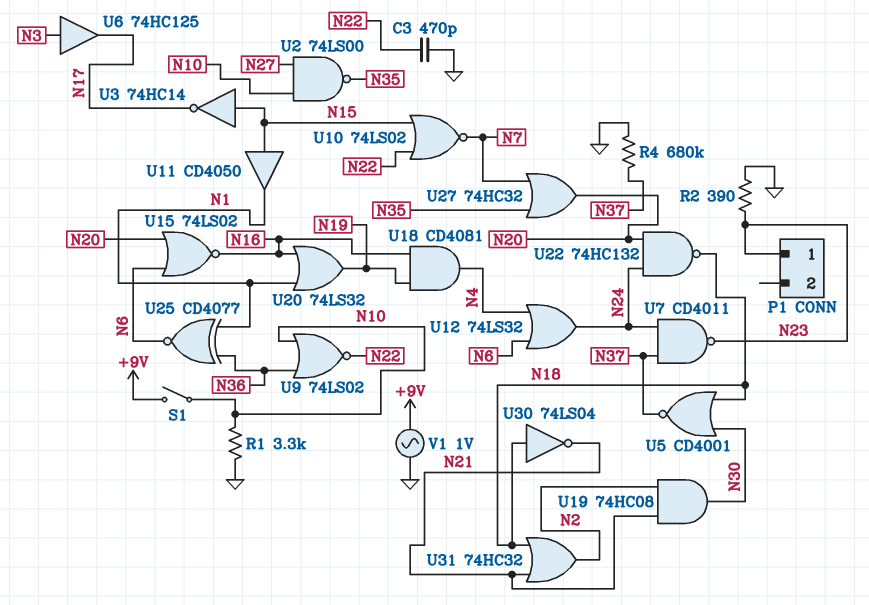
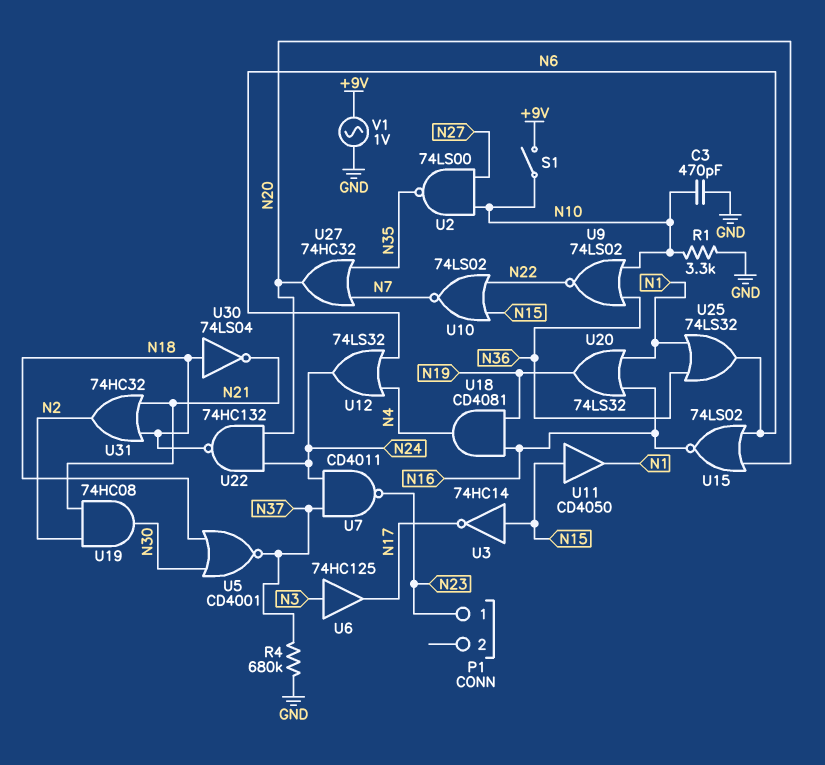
C3: 470pF (GND, N22) -> 470pF (GND, N10)
R2: 390 (GND, N23) -> none
U25: XNOR CD4077 (in N1, in N36, out N6) -> OR 74LS32 (in N1, in N36, out N6)

